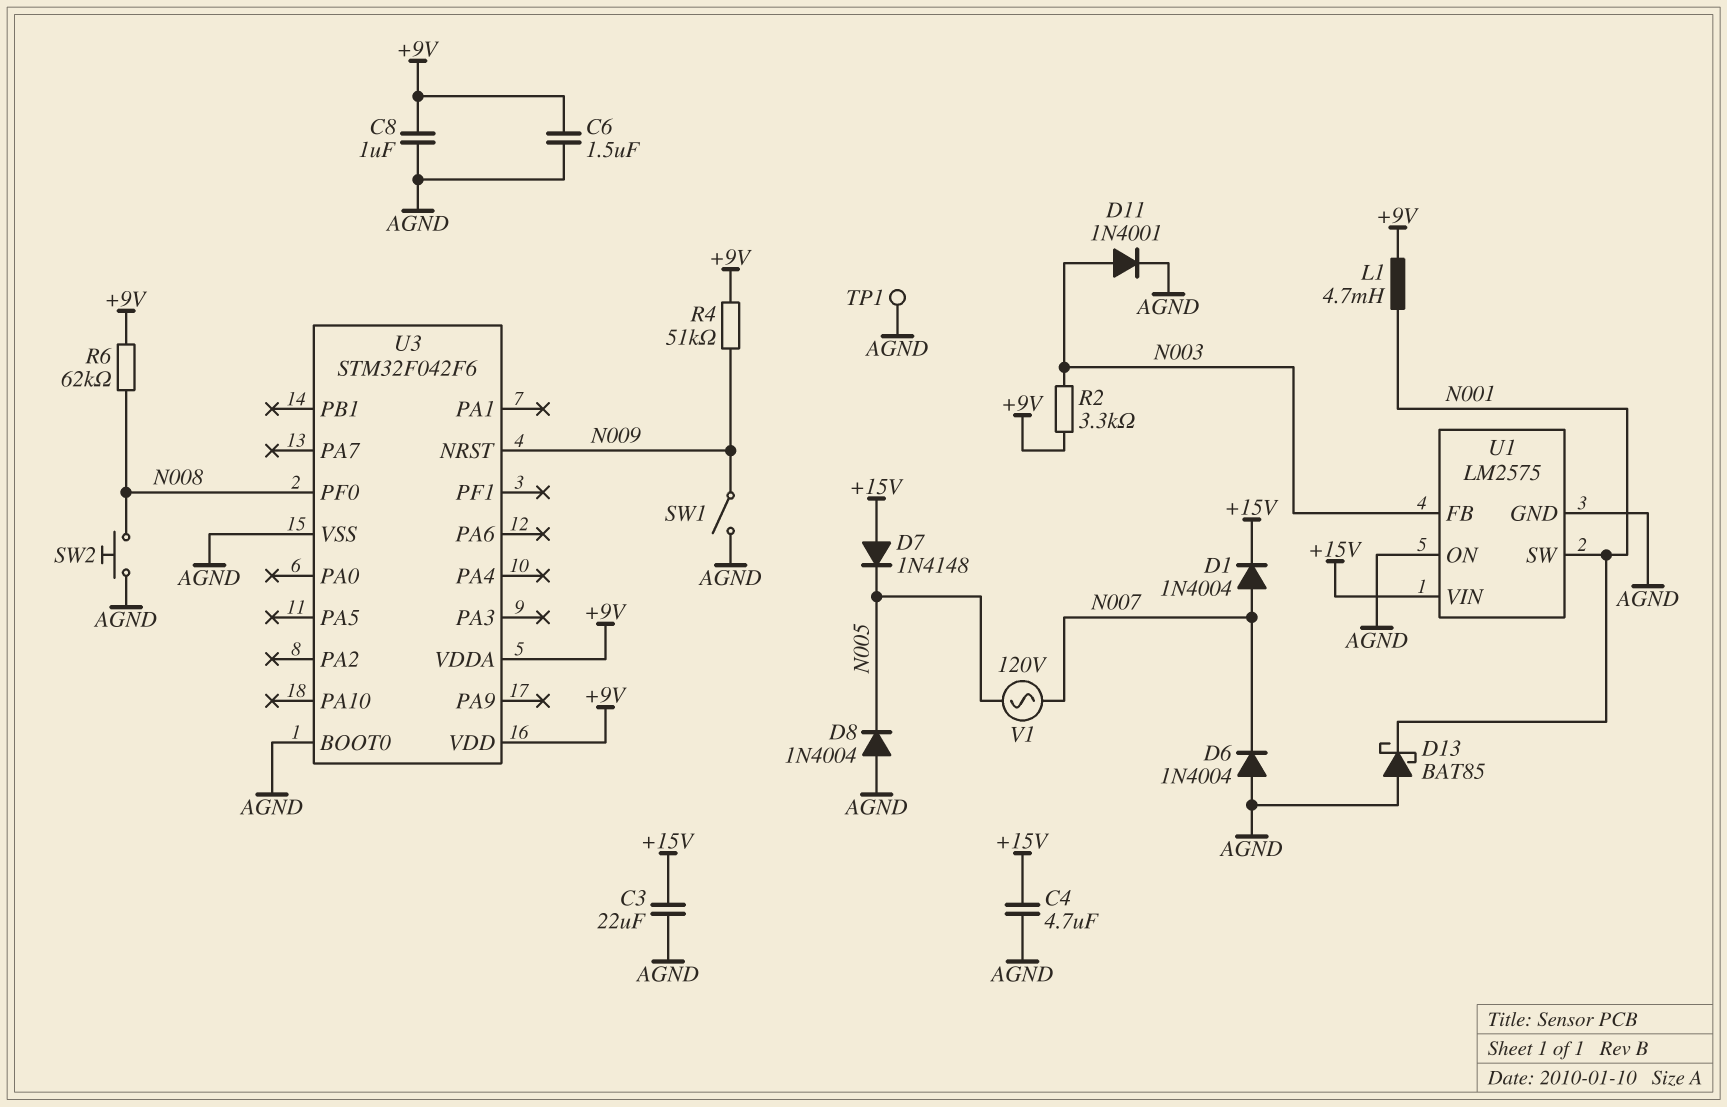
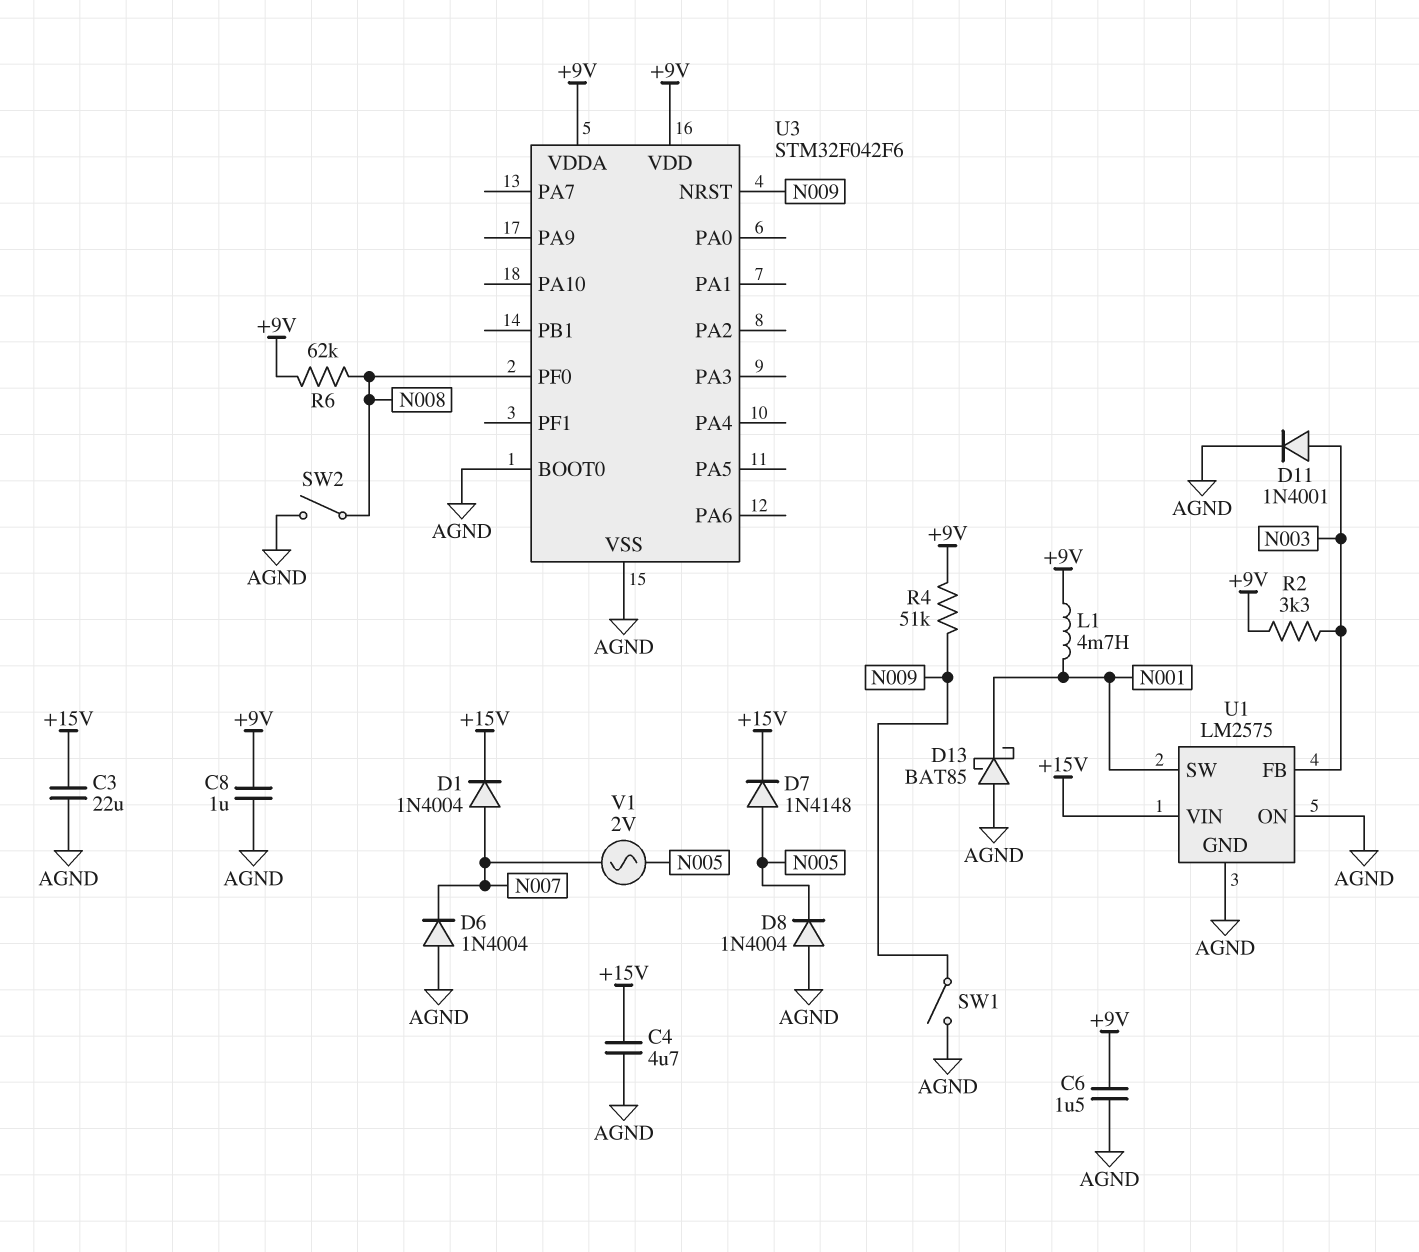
D7: diode 1N4148 (A +15V, K N005) -> diode 1N4148 (A N005, K +15V)
SW2: button (AGND, N008) -> switch (AGND, N008)
TP1: test point (AGND) -> none
V1: AC 120V (N005, N007) -> AC 2V (N005, N007)

